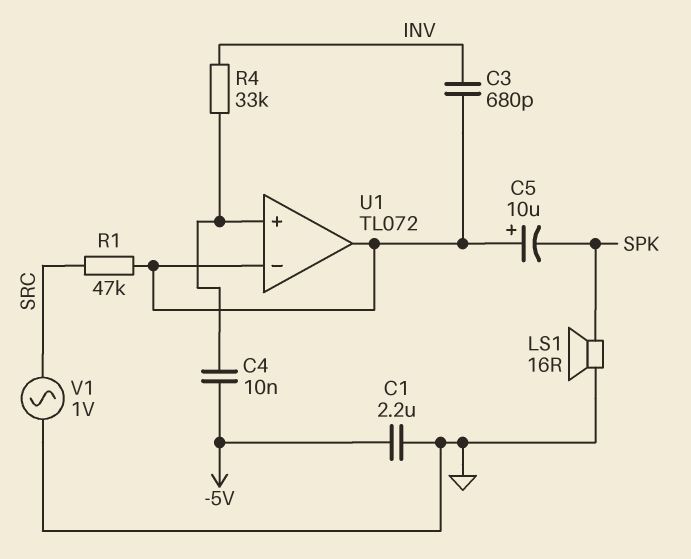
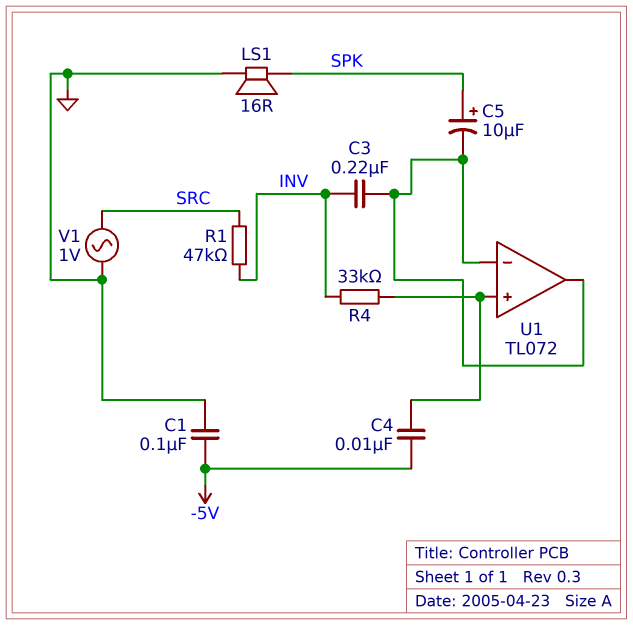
C1: 2.2uF (-5V, GND) -> 100nF (-5V, GND)
C3: 680pF (INV, U1/in-) -> 220nF (INV, U1/in-)
C5: 10uF (plus U1/in-, minus SPK) -> 10uF (plus SPK, minus U1/in-)
R1: 47k (SRC, U1/in-) -> 47k (INV, SRC)

